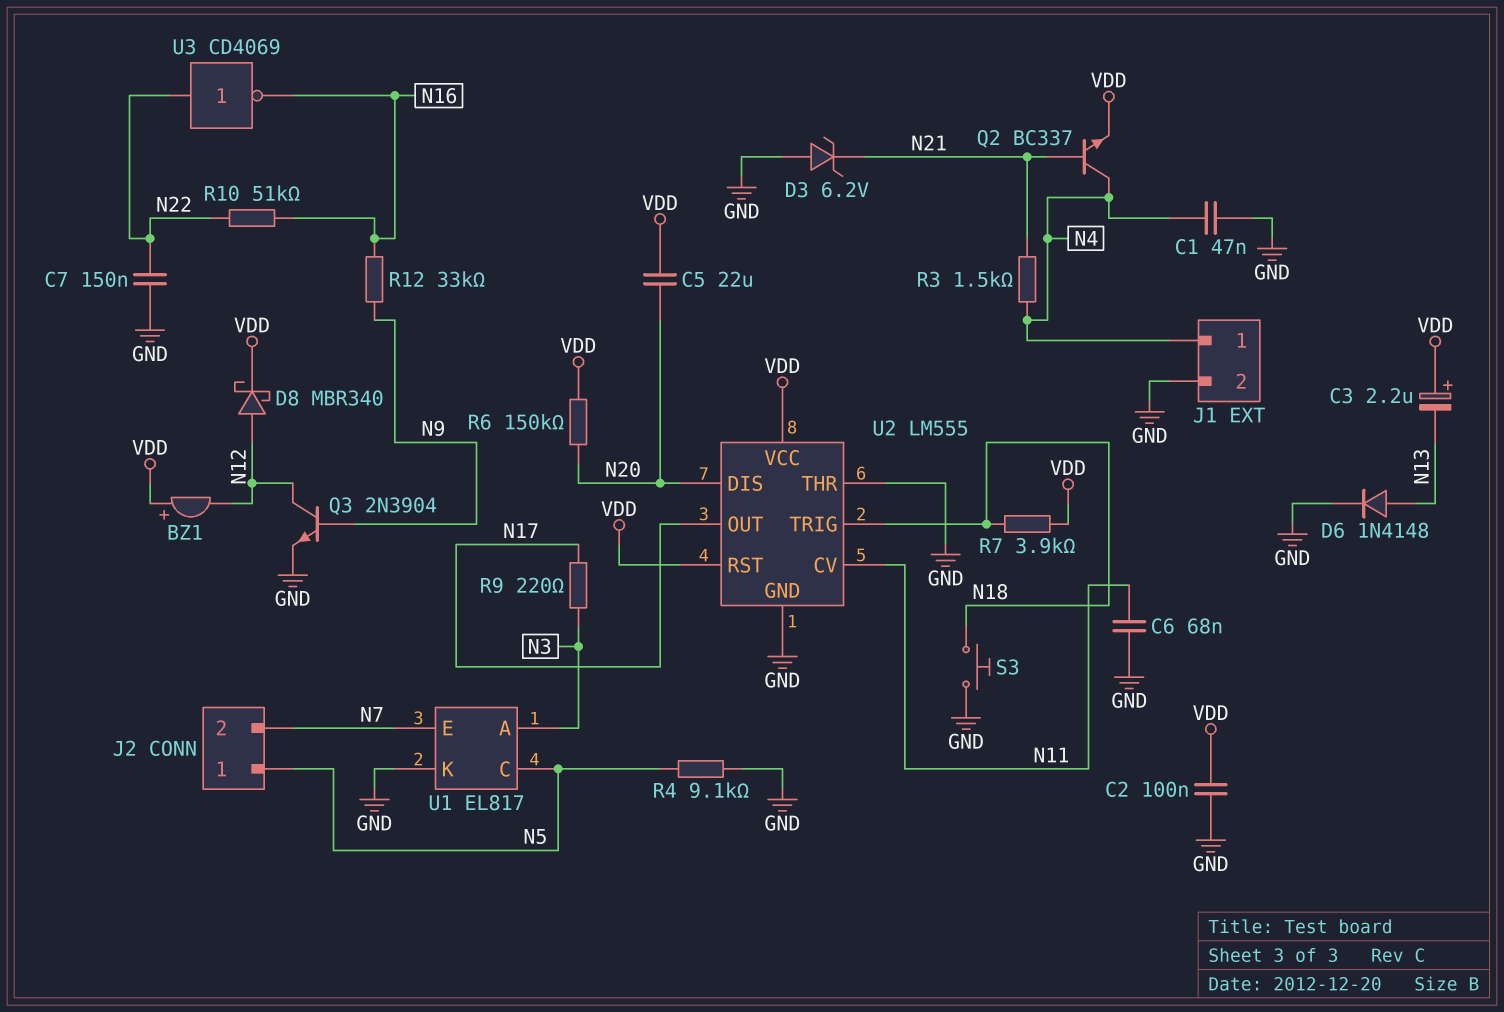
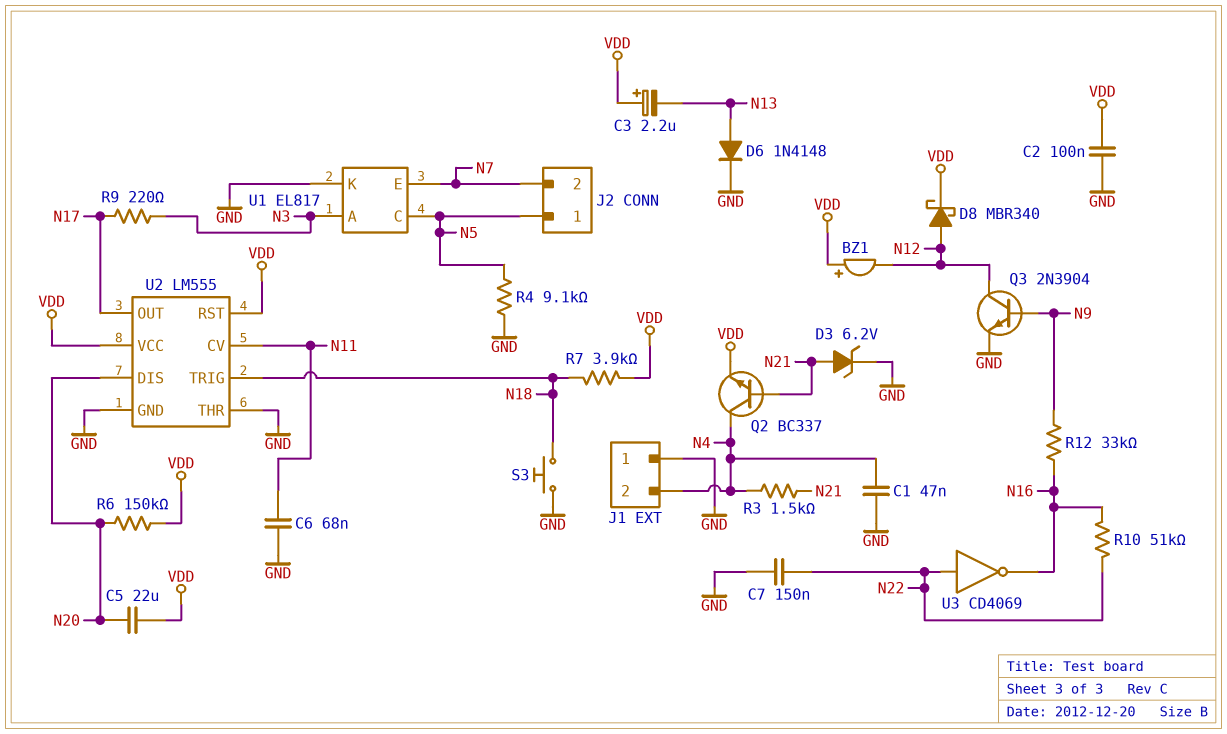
D3: zener 6.2V (A GND, K N21) -> zener 6.2V (A N21, K GND)
J1 pin 1: N4 -> GND
J1 pin 2: GND -> N4

